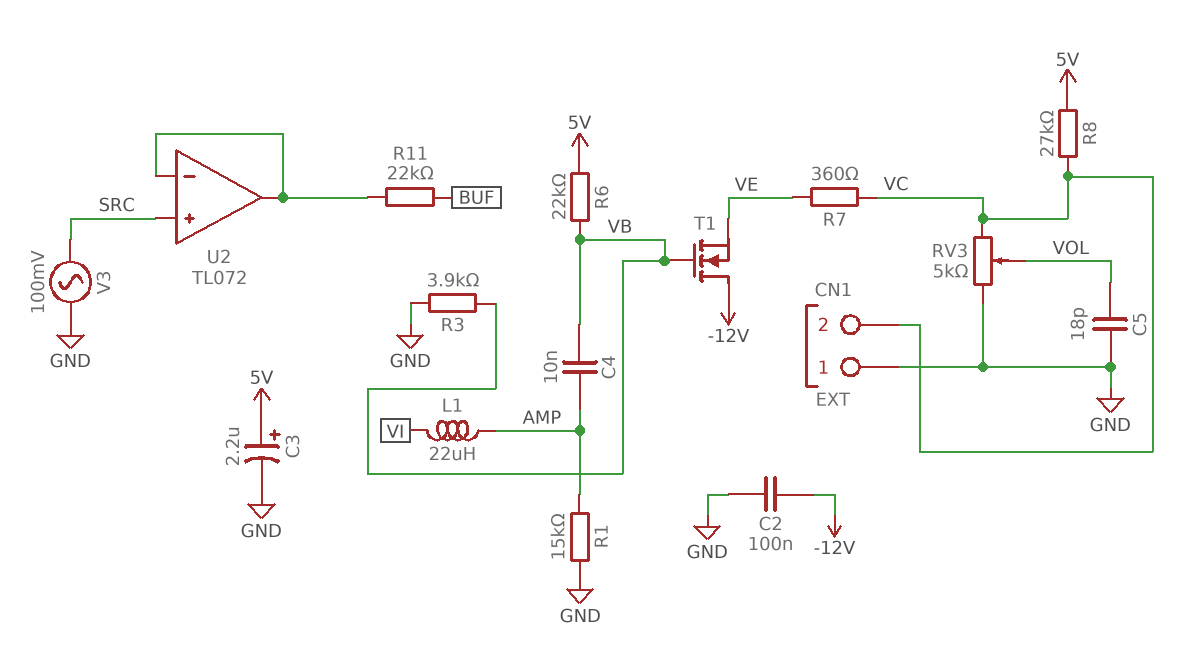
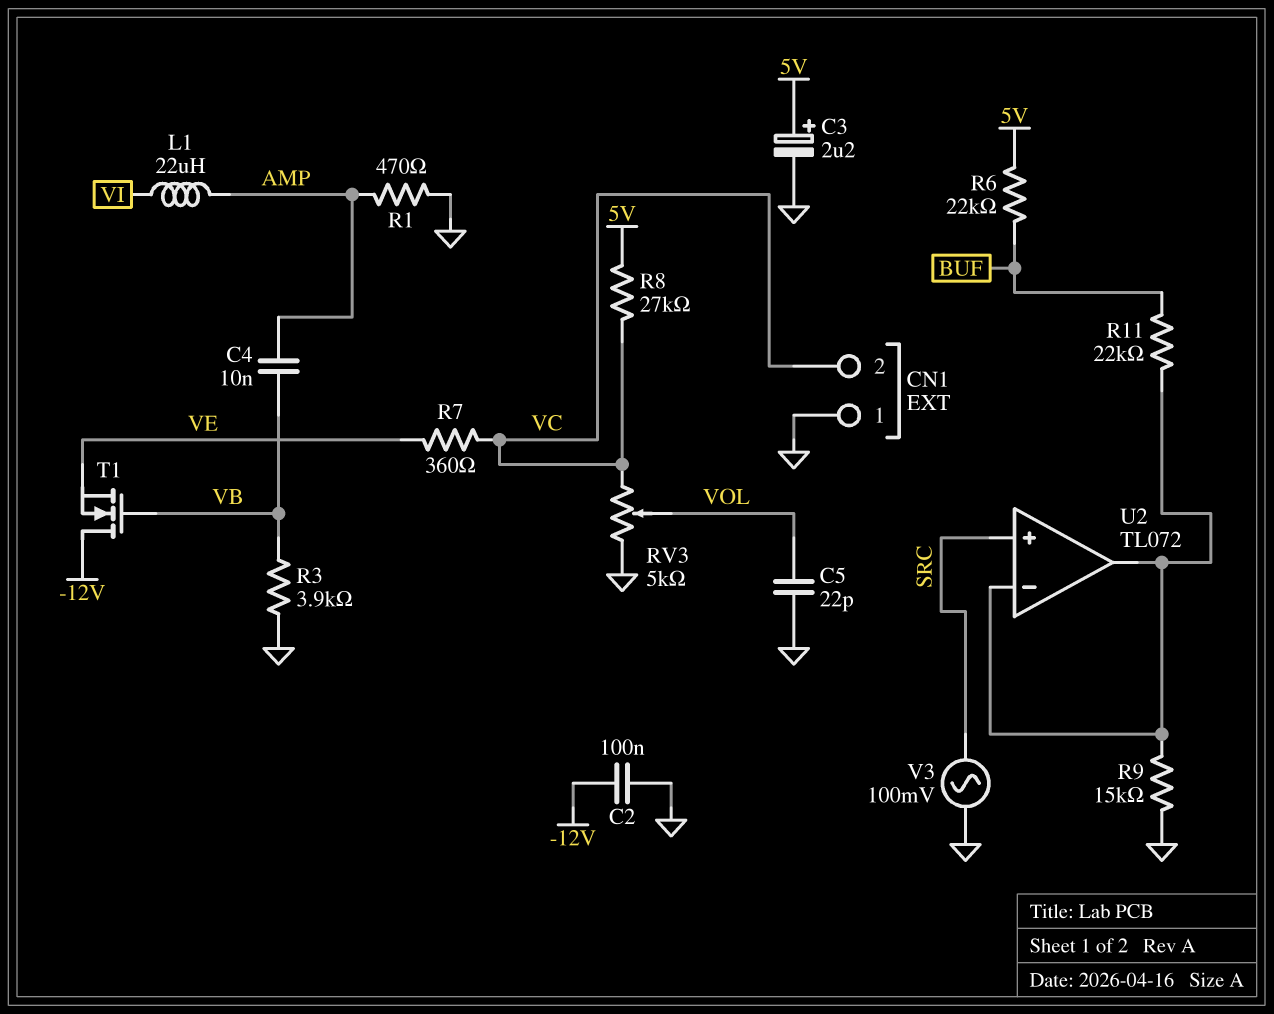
C5: 18pF (GND, VOL) -> 22pF (GND, VOL)
R1: 15k (AMP, GND) -> 470 (AMP, GND)
R6: 22k (5V, VB) -> 22k (5V, BUF)
R9: none -> 15k (GND, U2/in-)

